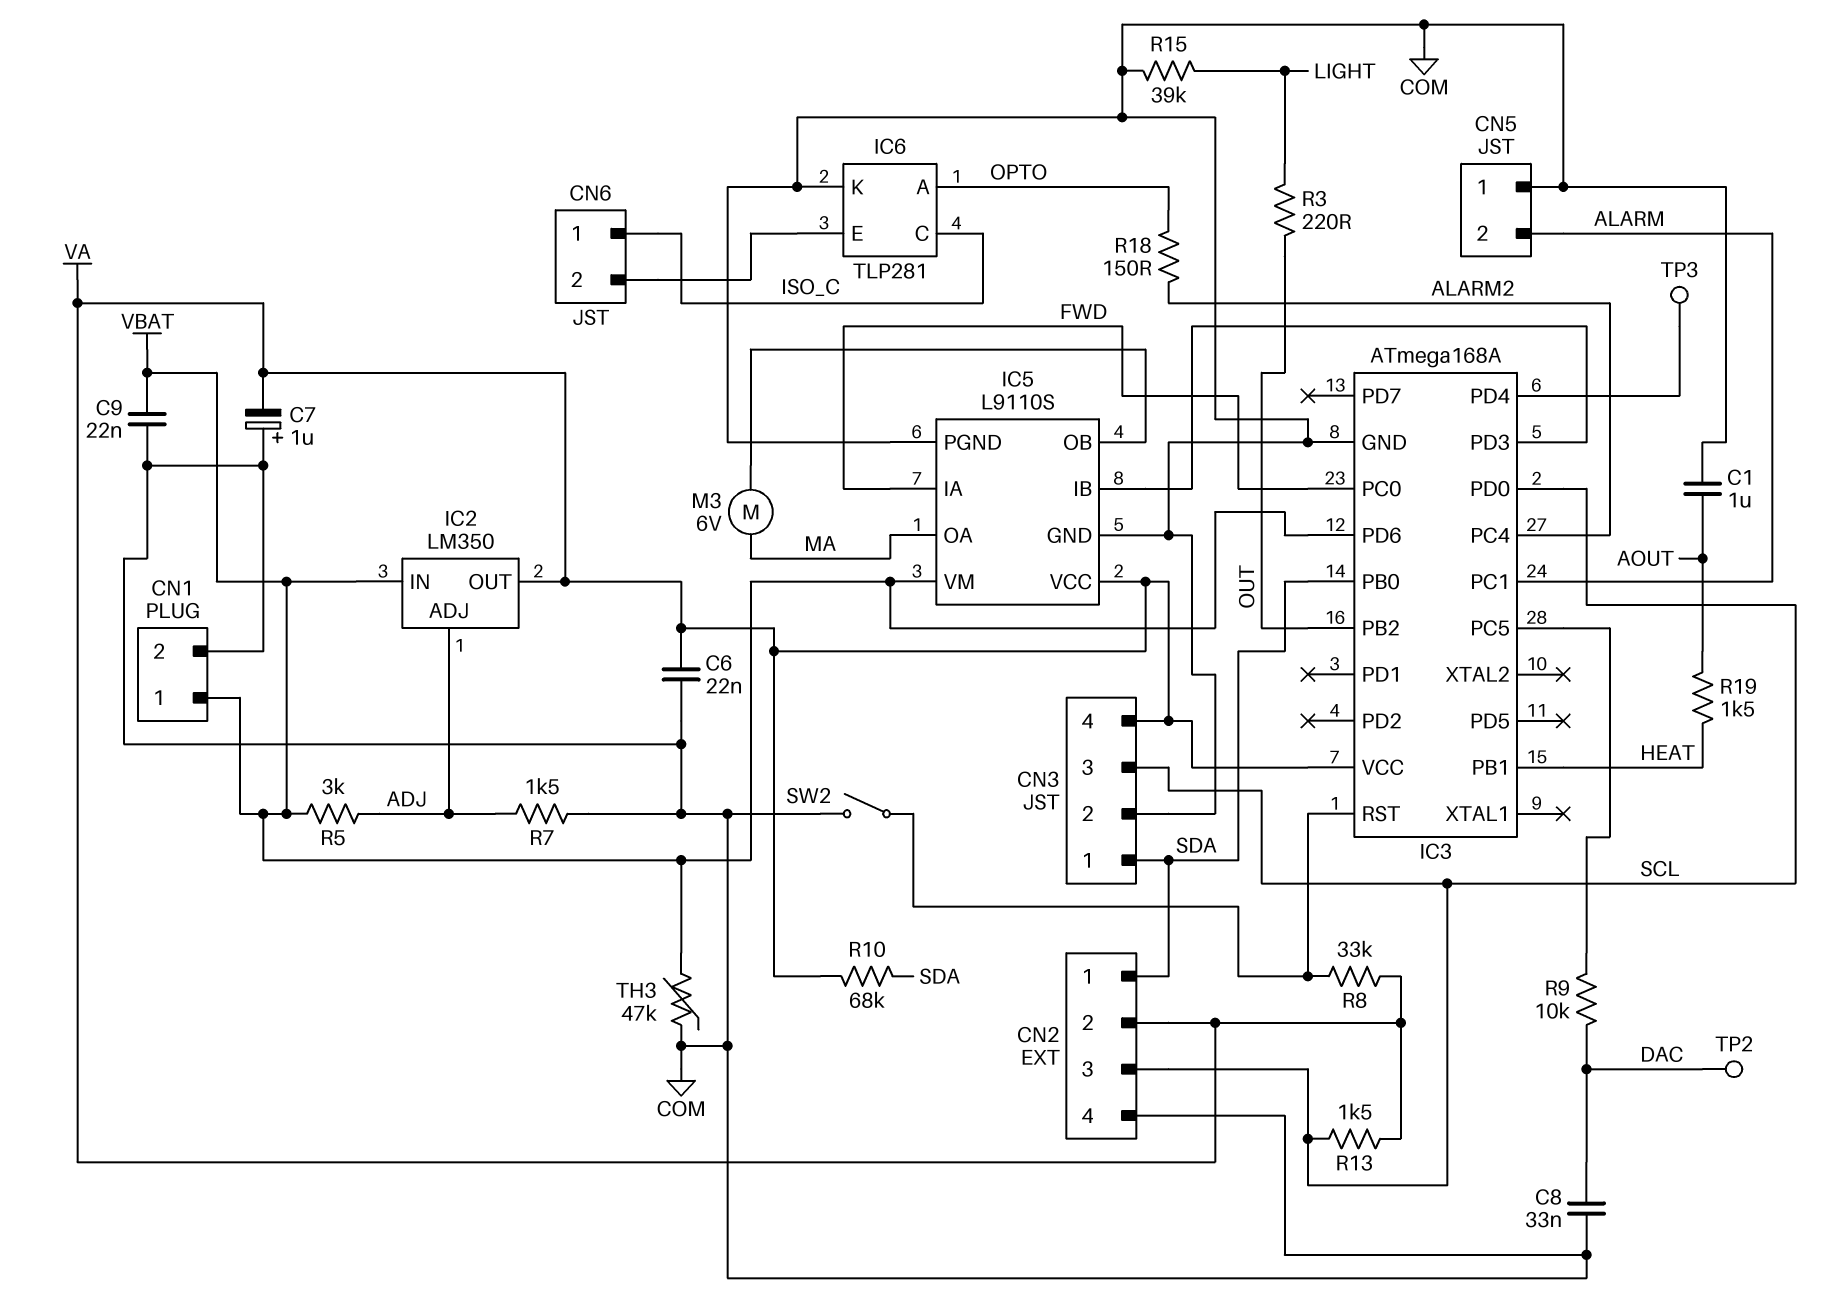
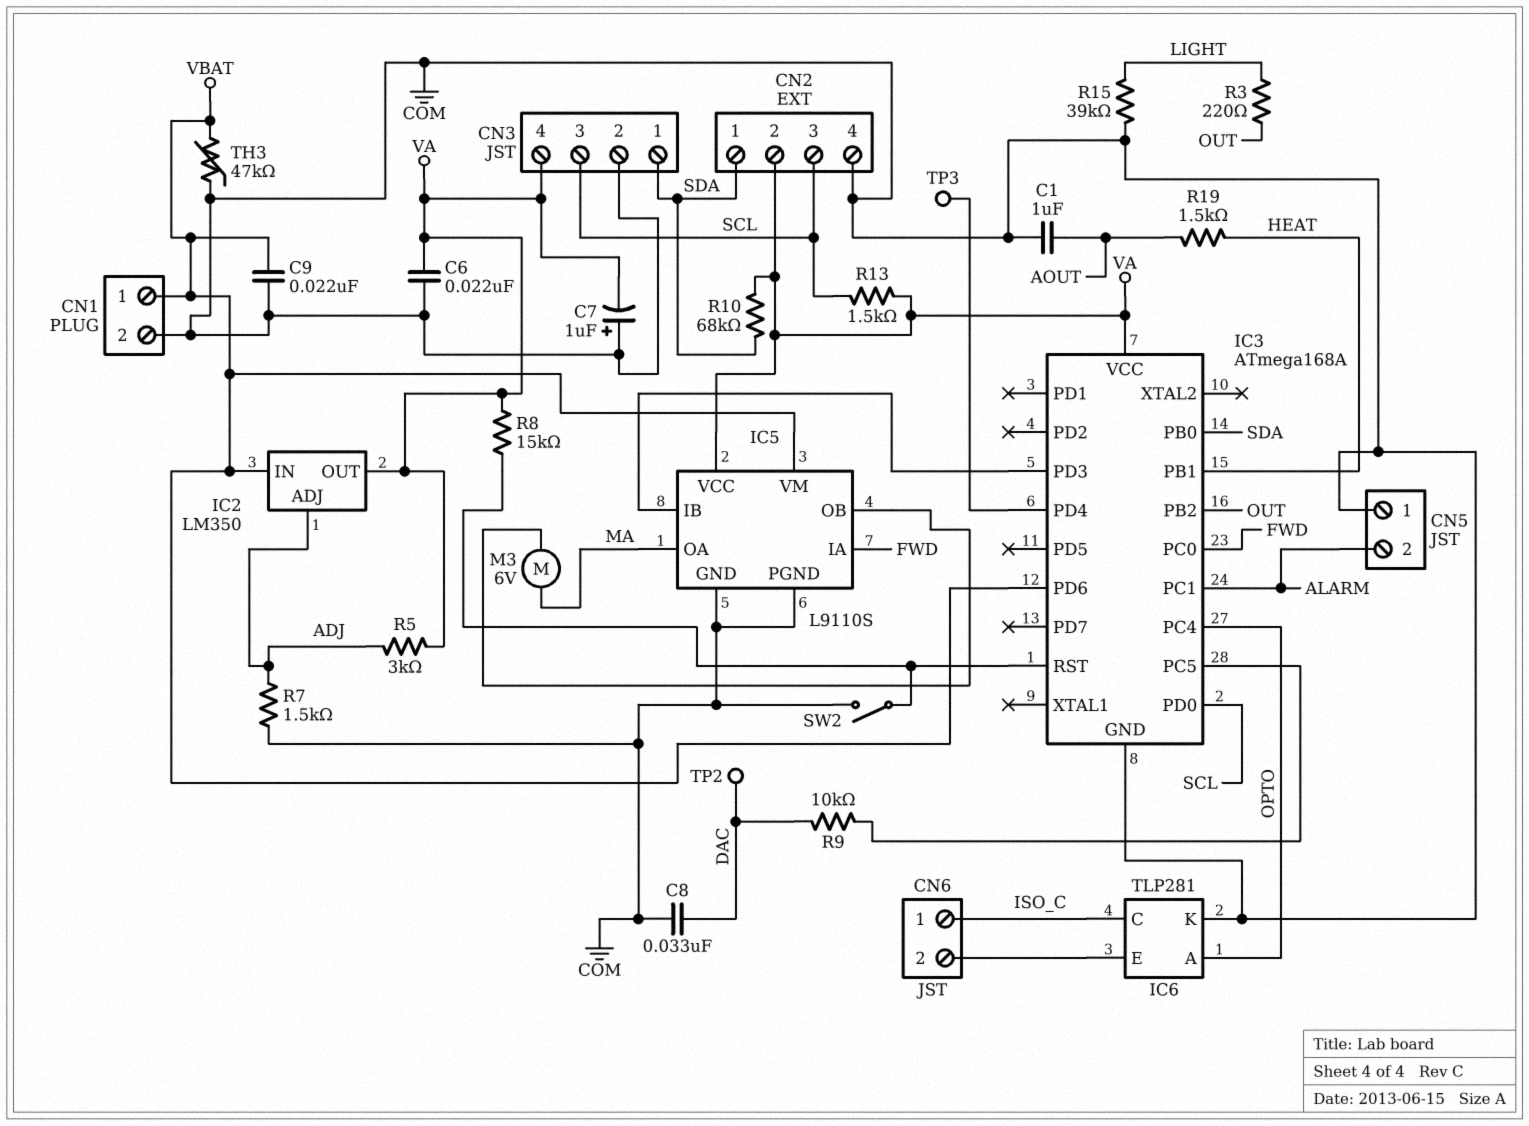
IC3 pin PC4: ALARM2 -> OPTO
R5: 3k (ADJ, VBAT) -> 3k (ADJ, VA)
R8: 33k (IC3/RST, VA) -> 15k (IC3/RST, VA)
R18: 150 (ALARM2, OPTO) -> none

